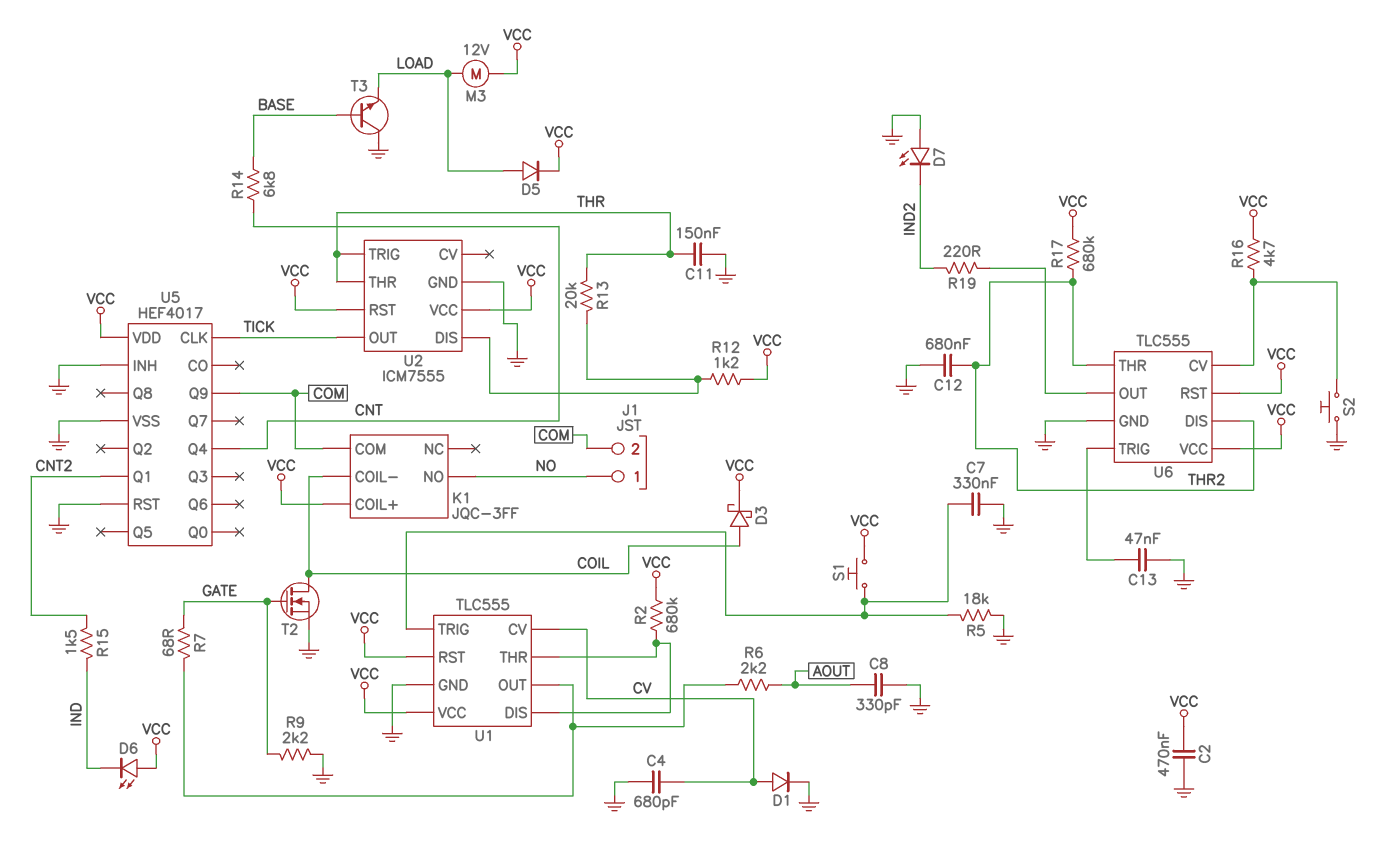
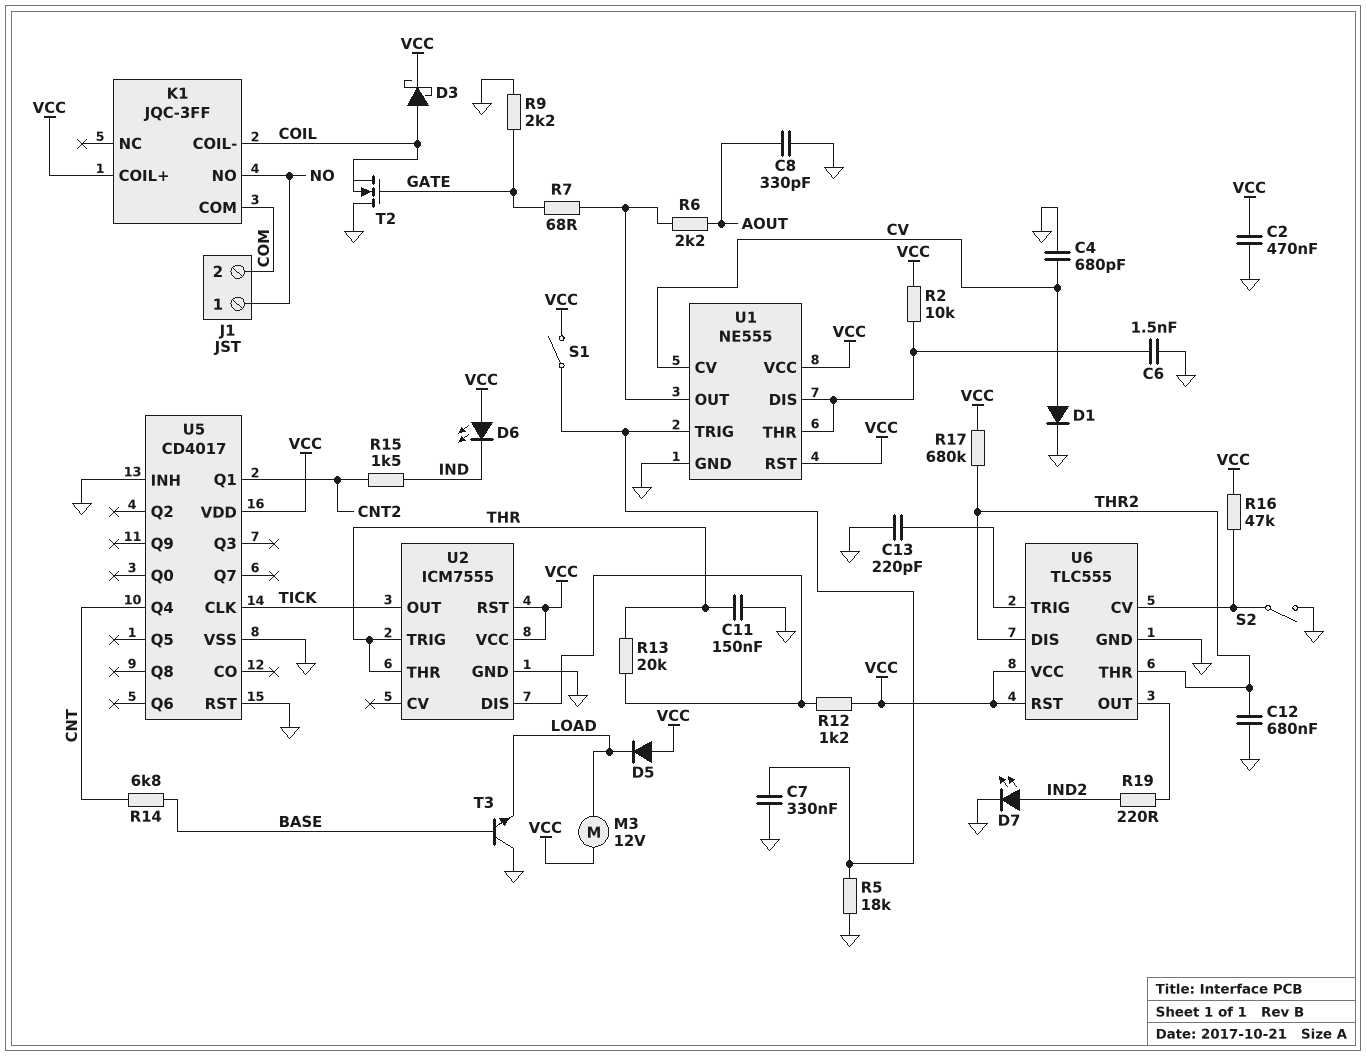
C6: none -> 1.5nF (GND, U1/DIS)
C13: 47nF (GND, U6/TRIG) -> 220pF (GND, U6/TRIG)
D5: diode (A LOAD, K VCC) -> diode (A VCC, K LOAD)
D7: LED (A GND, K IND2) -> LED (A IND2, K GND)
R2: 680k (U1/DIS, VCC) -> 10k (U1/DIS, VCC)
R16: 4.7k (U6/CV, VCC) -> 47k (U6/CV, VCC)
S1: button (U1/TRIG, VCC) -> switch (U1/TRIG, VCC)
S2: button (GND, U6/CV) -> switch (GND, U6/CV)
T2: NMOS (G GATE, D COIL, S GND) -> NMOS (G GATE, D GND, S COIL)
U1: TLC555 -> NE555
U5: HEF4017 -> CD4017
U5 pin Q9: COM -> none

